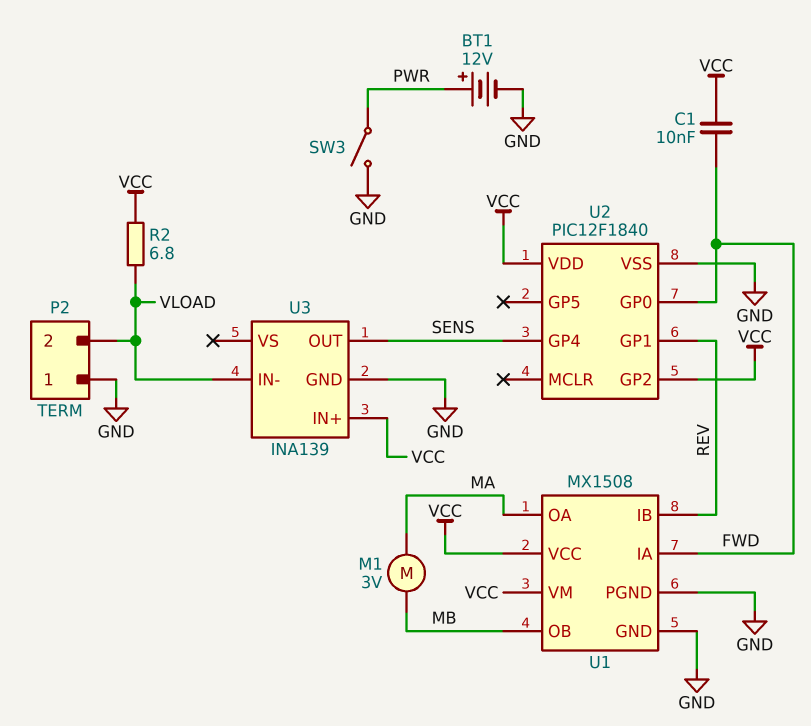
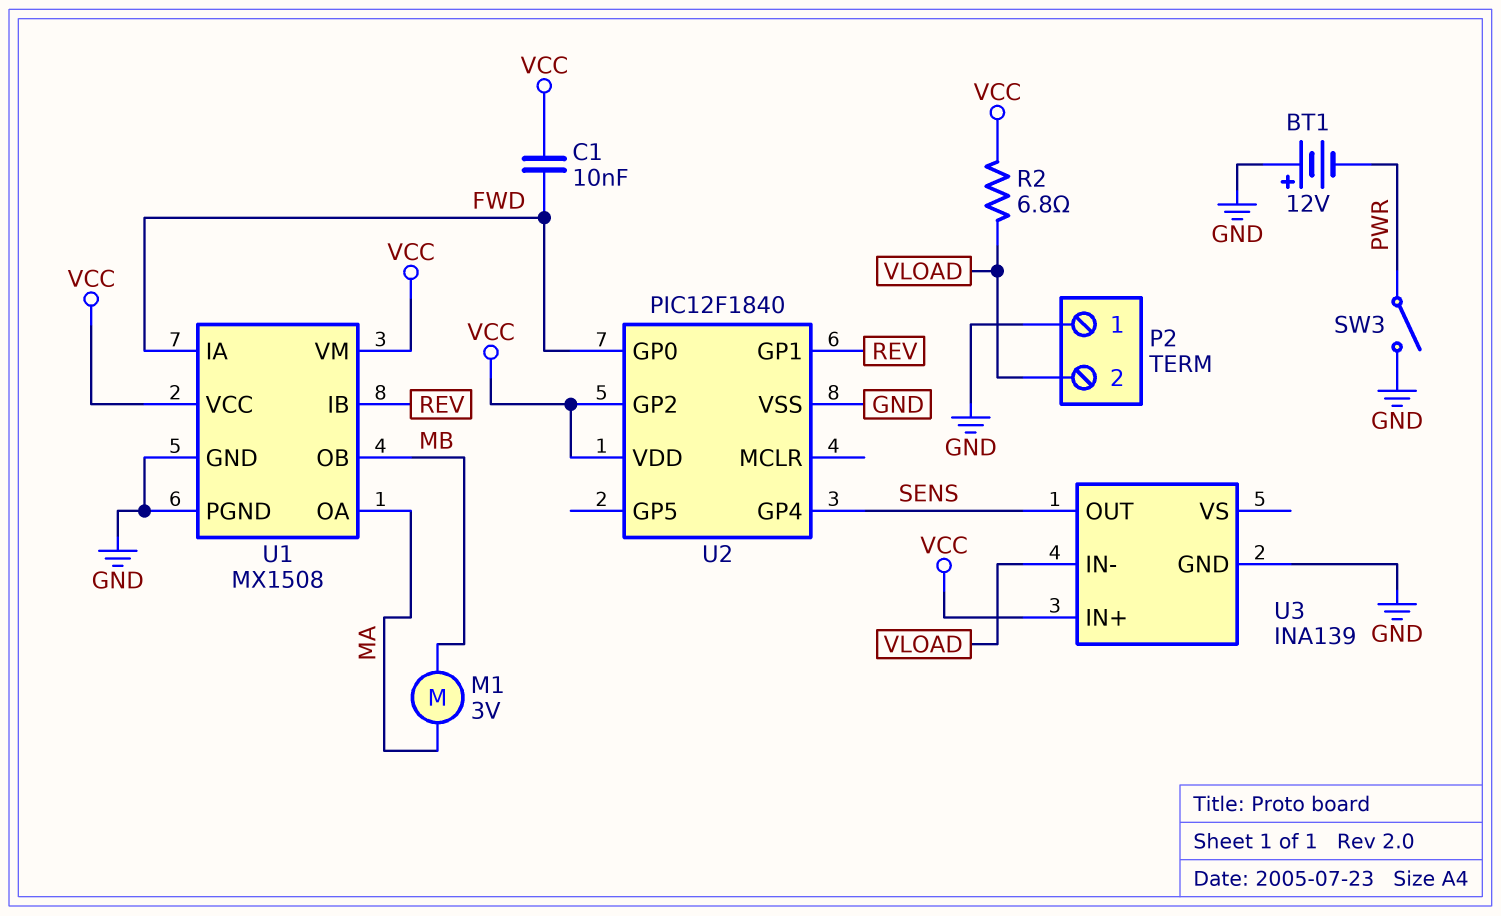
BT1: 12V (plus PWR, minus GND) -> 12V (plus GND, minus PWR)

